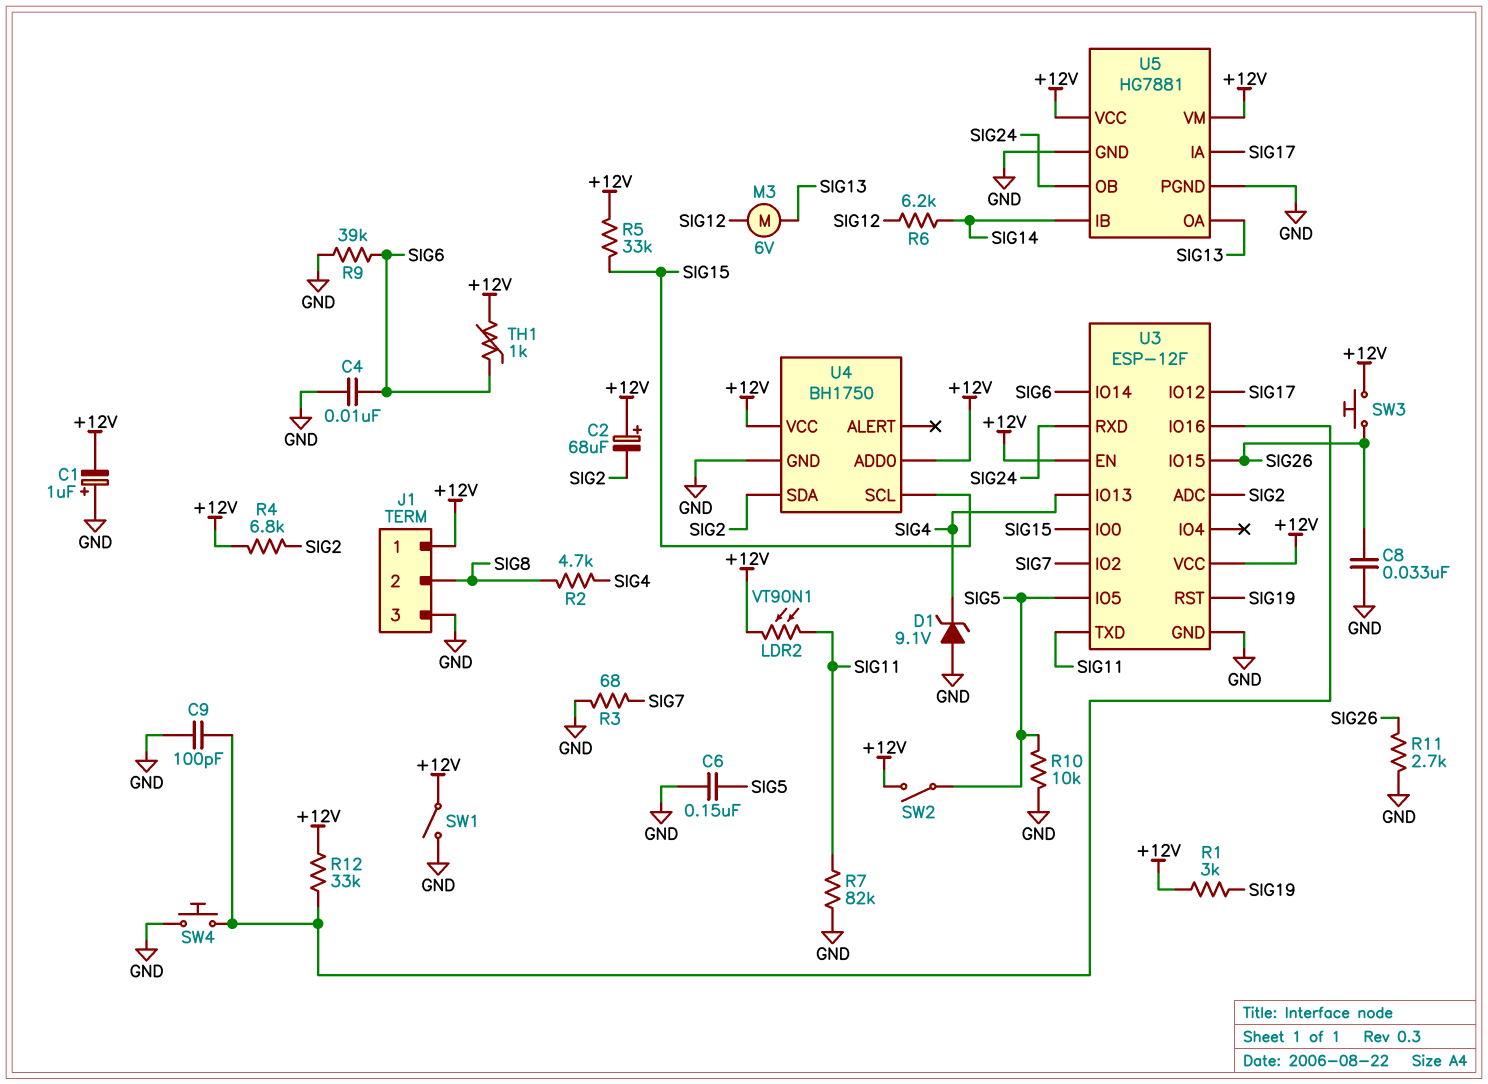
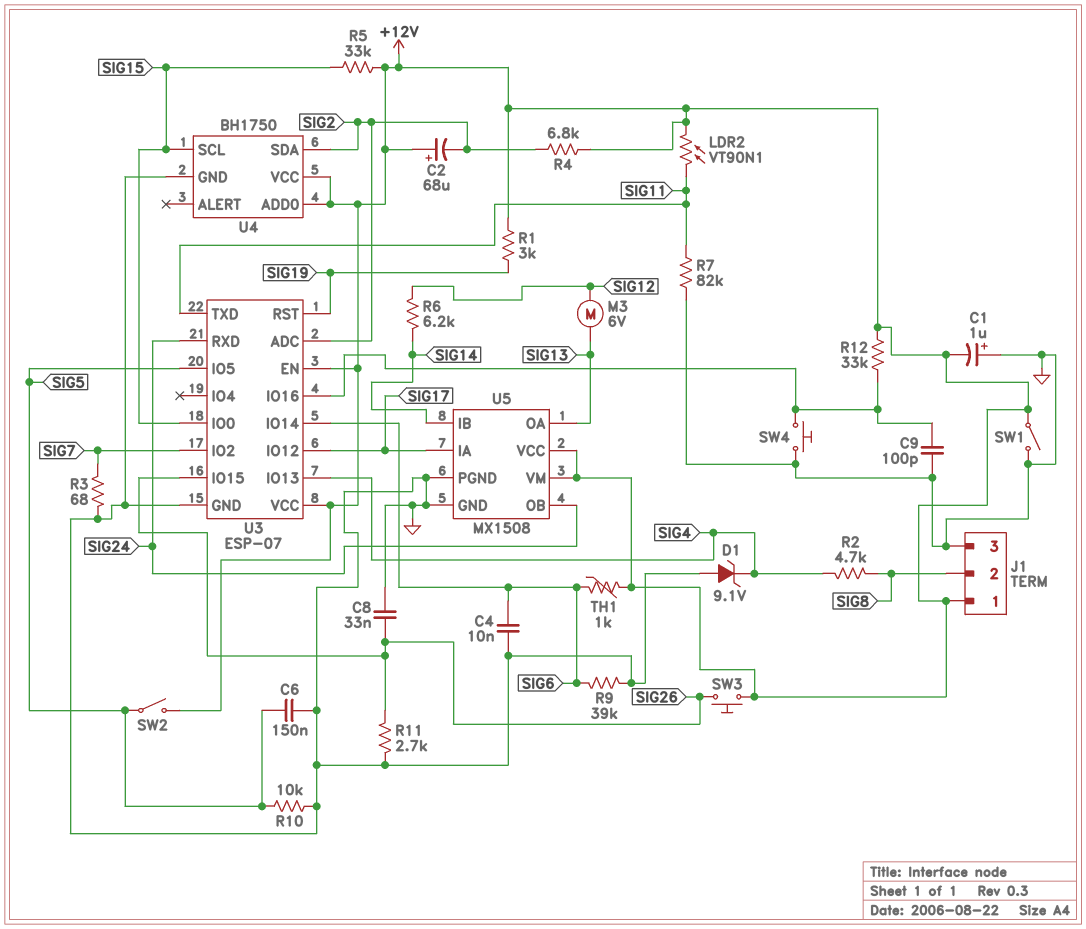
U3: ESP-12F -> ESP-07
U5: HG7881 -> MX1508

